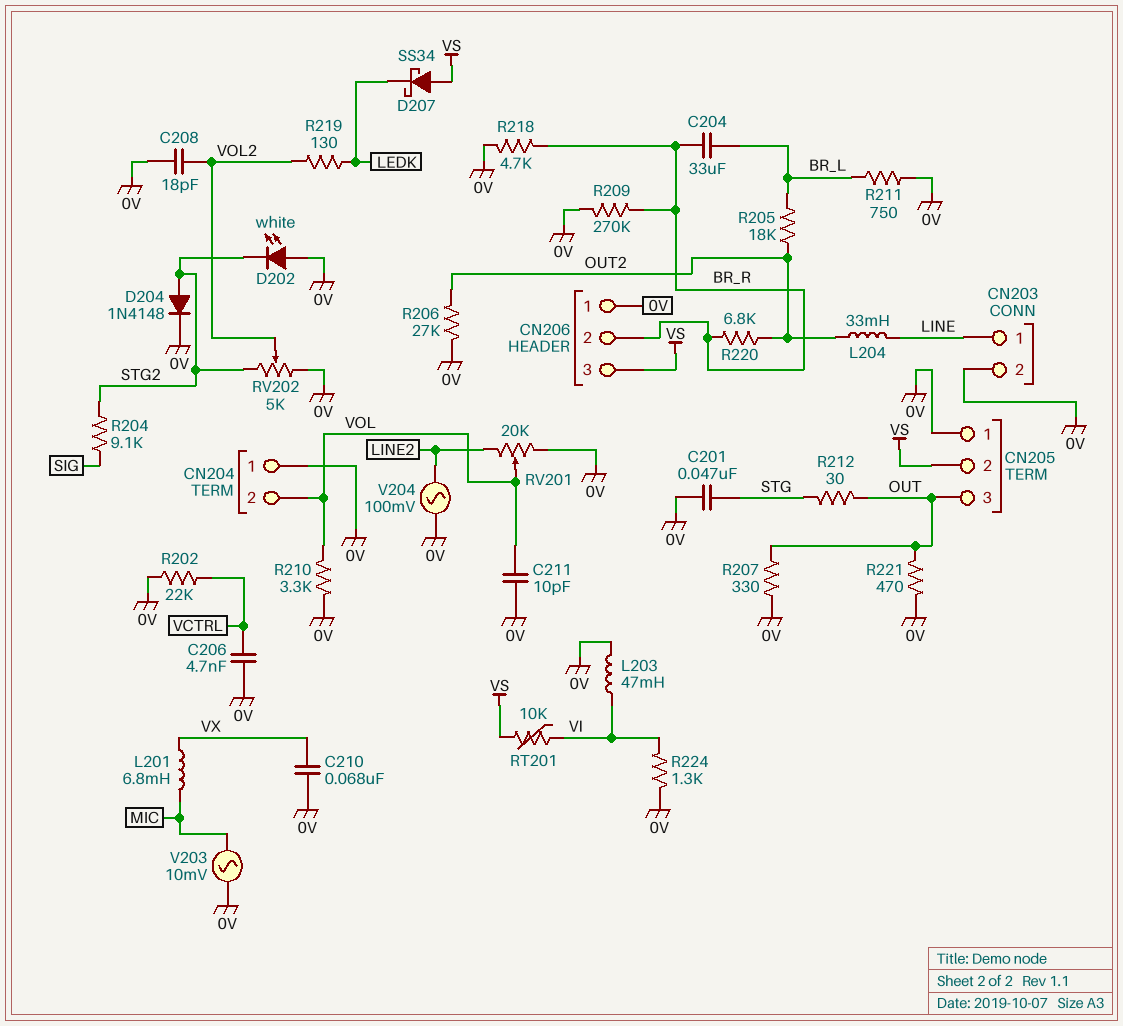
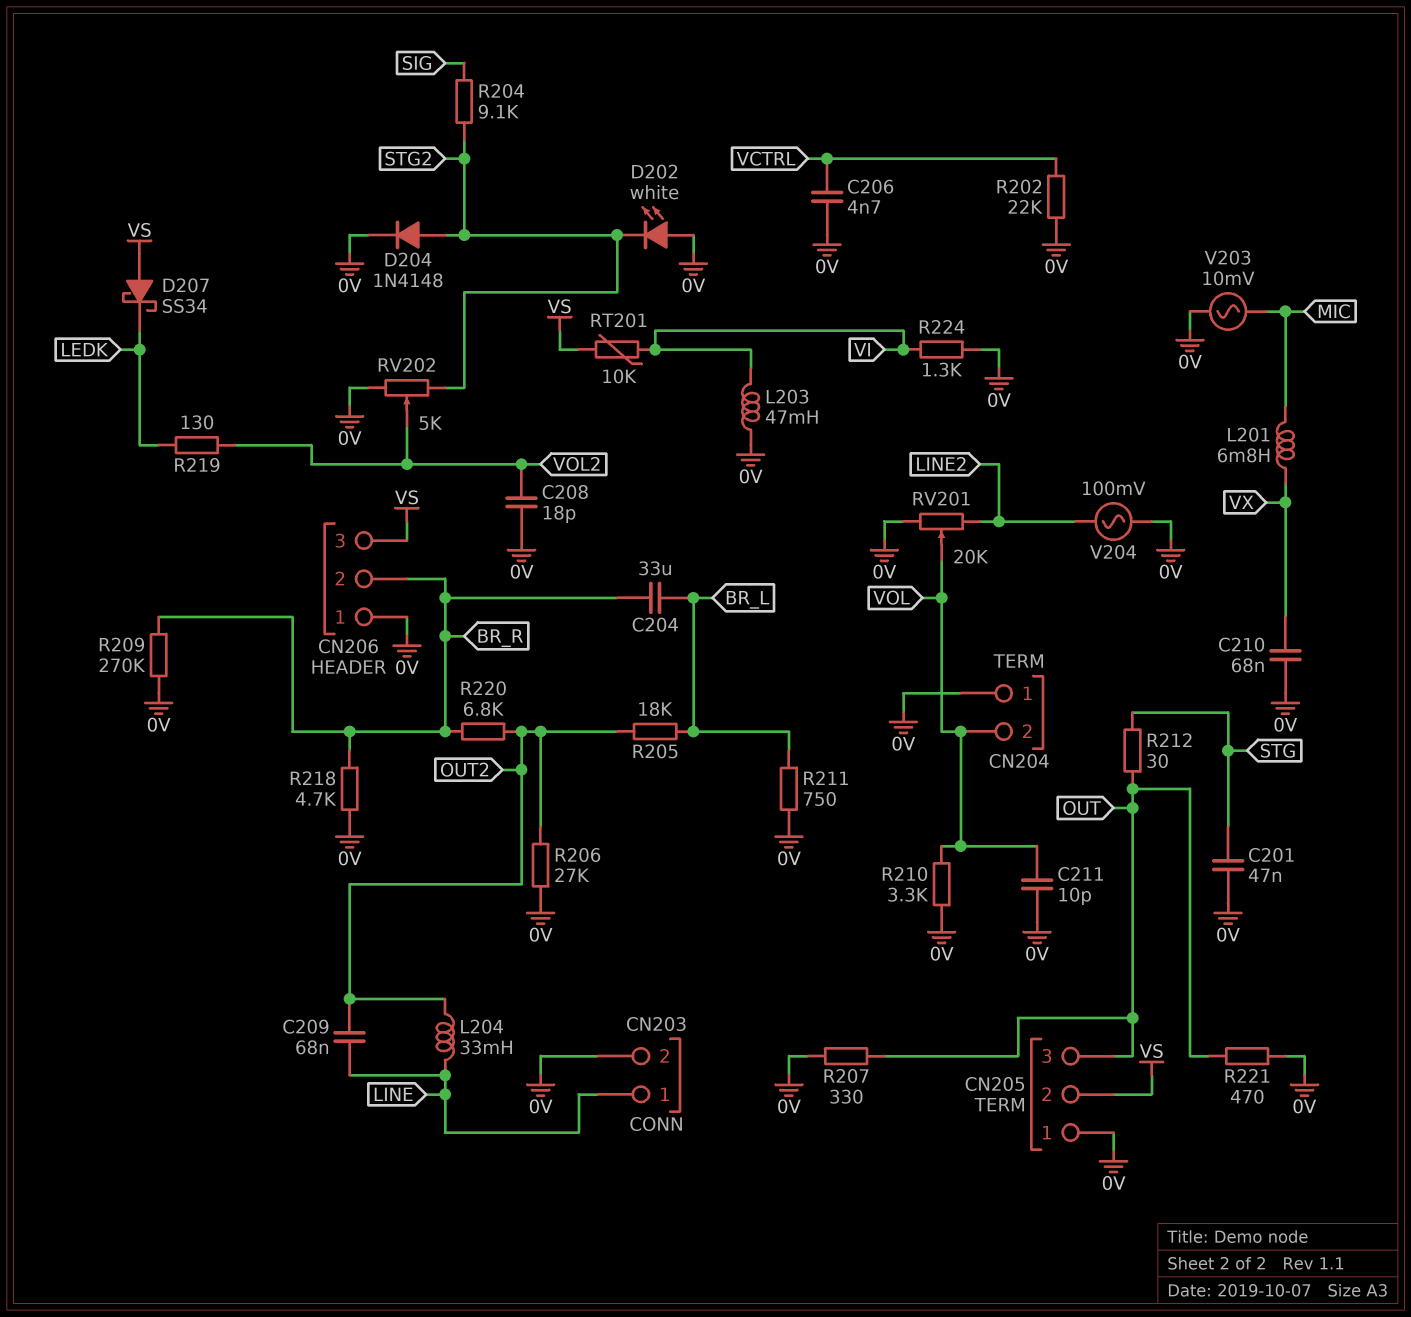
C209: none -> 68nF (LINE, OUT2)

